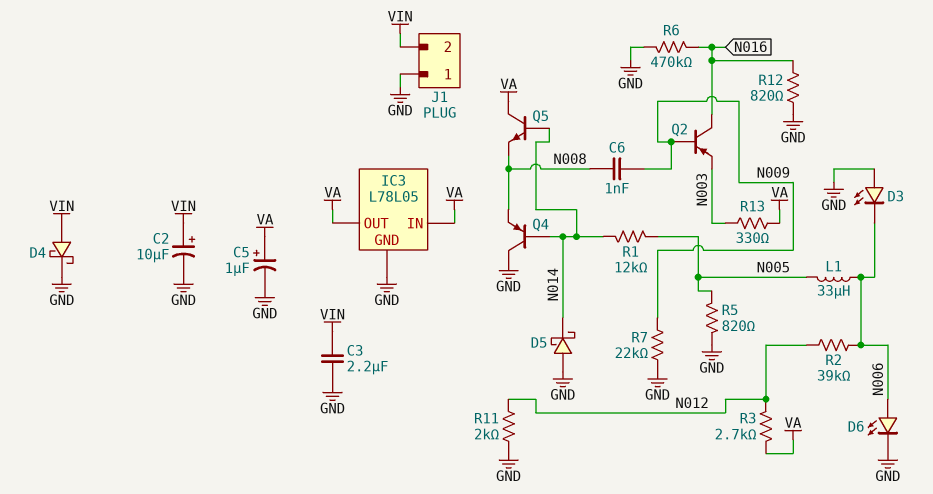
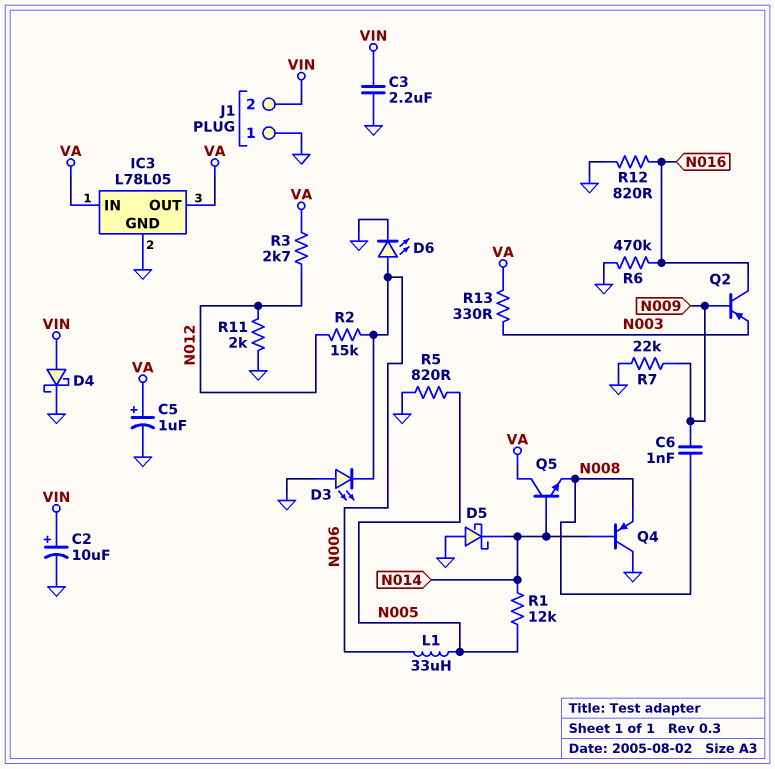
R2: 39k (N006, N012) -> 15k (N006, N012)

